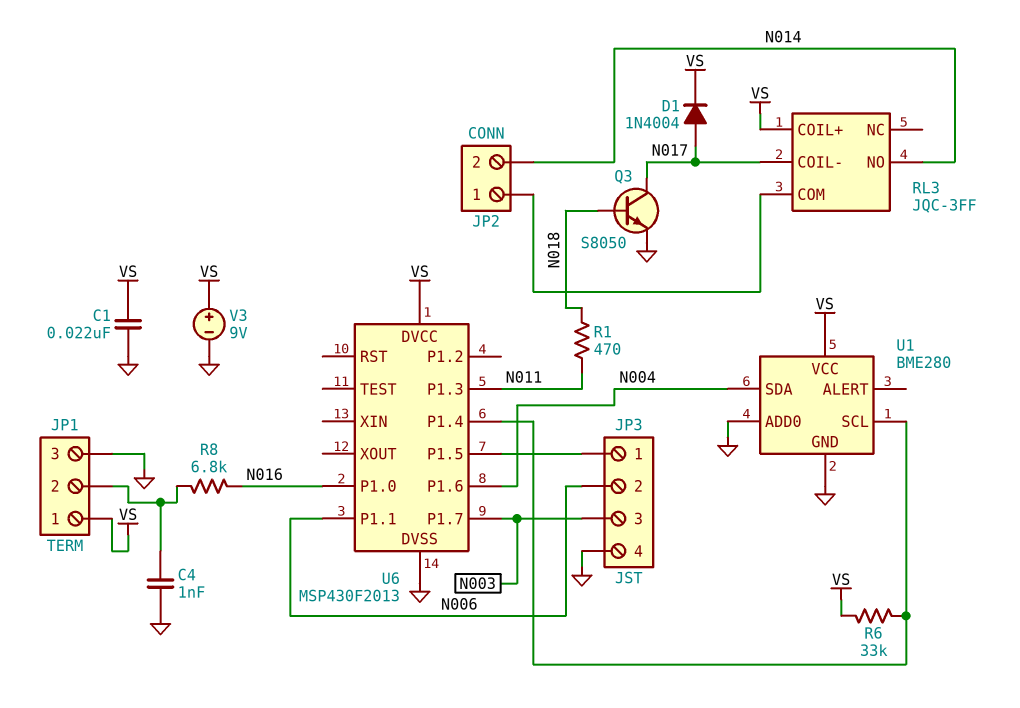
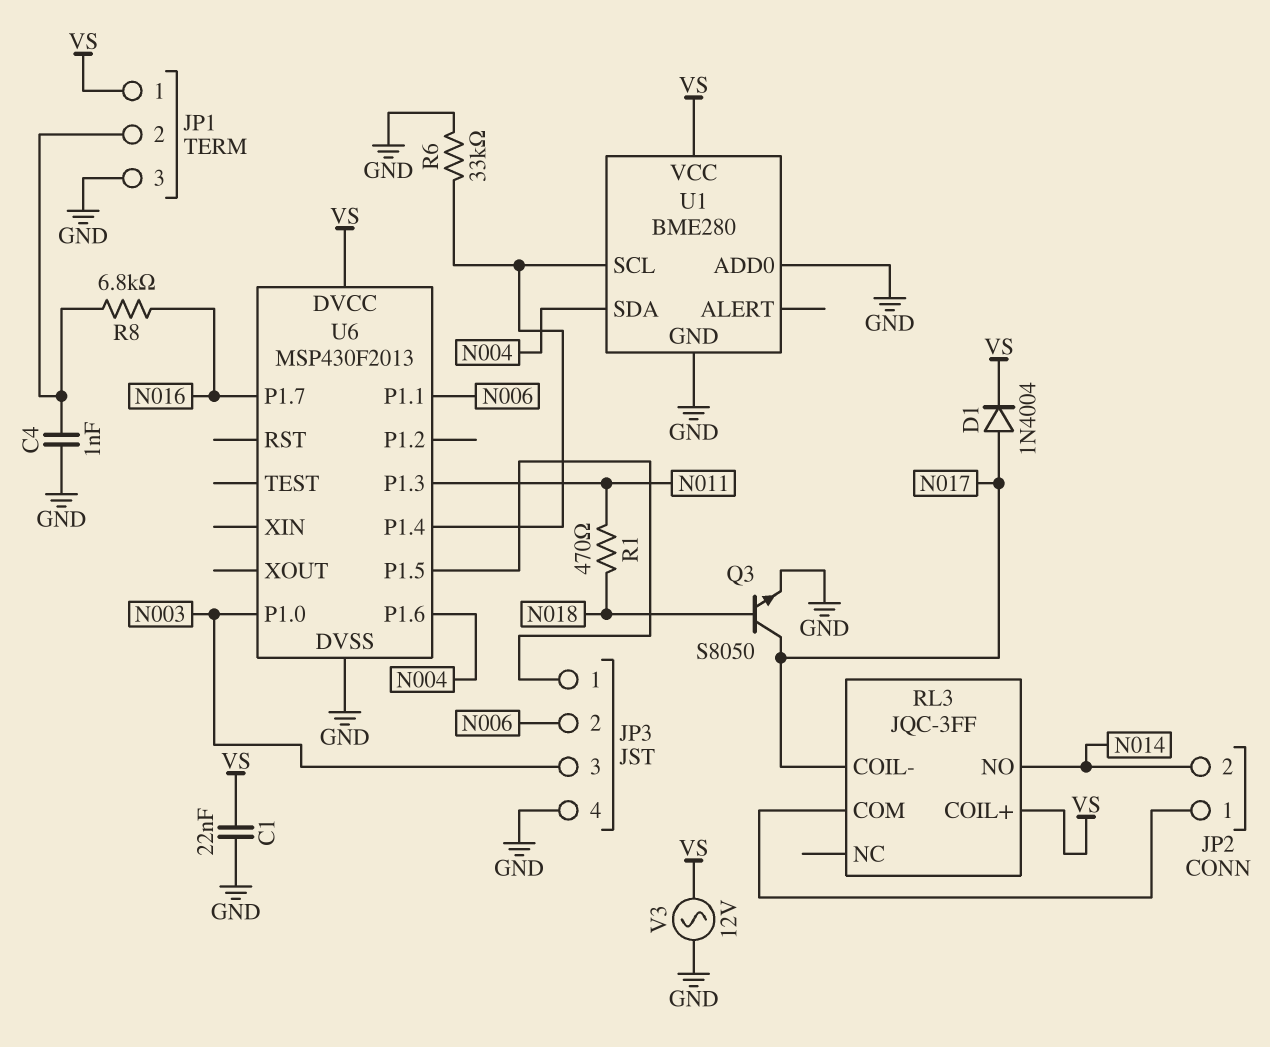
R6: 33k (U1/SCL, VS) -> 33k (GND, U1/SCL)
U6 pin P1.0: N016 -> N003
U6 pin P1.7: N003 -> N016
V3: 9V (plus VS, minus GND) -> AC 12V (GND, VS)

